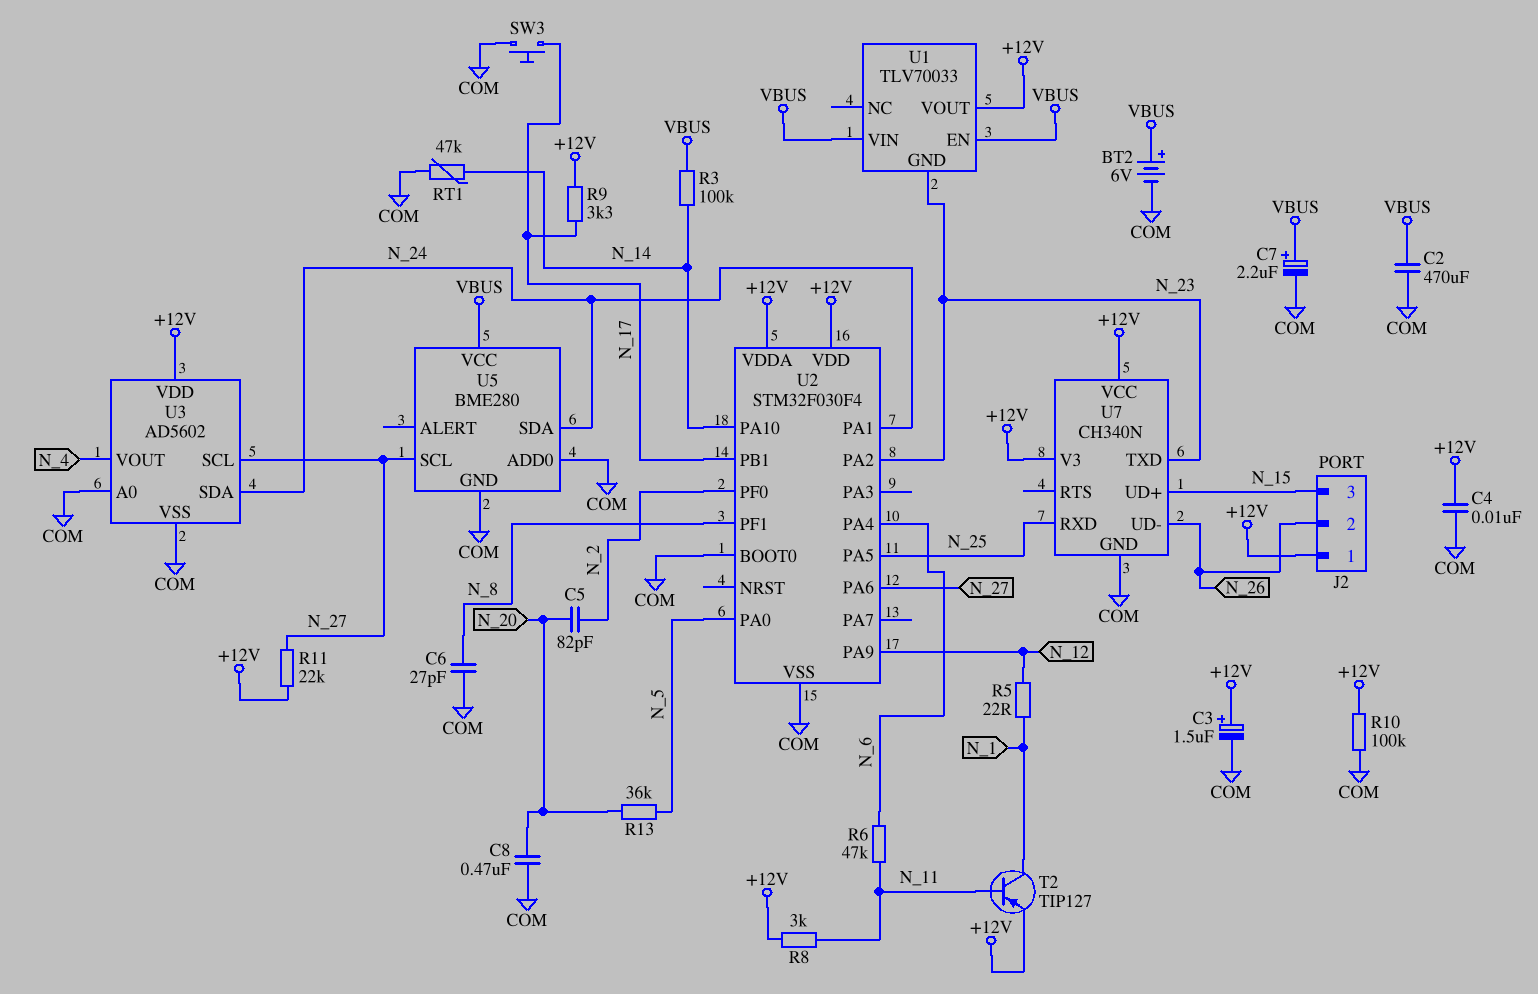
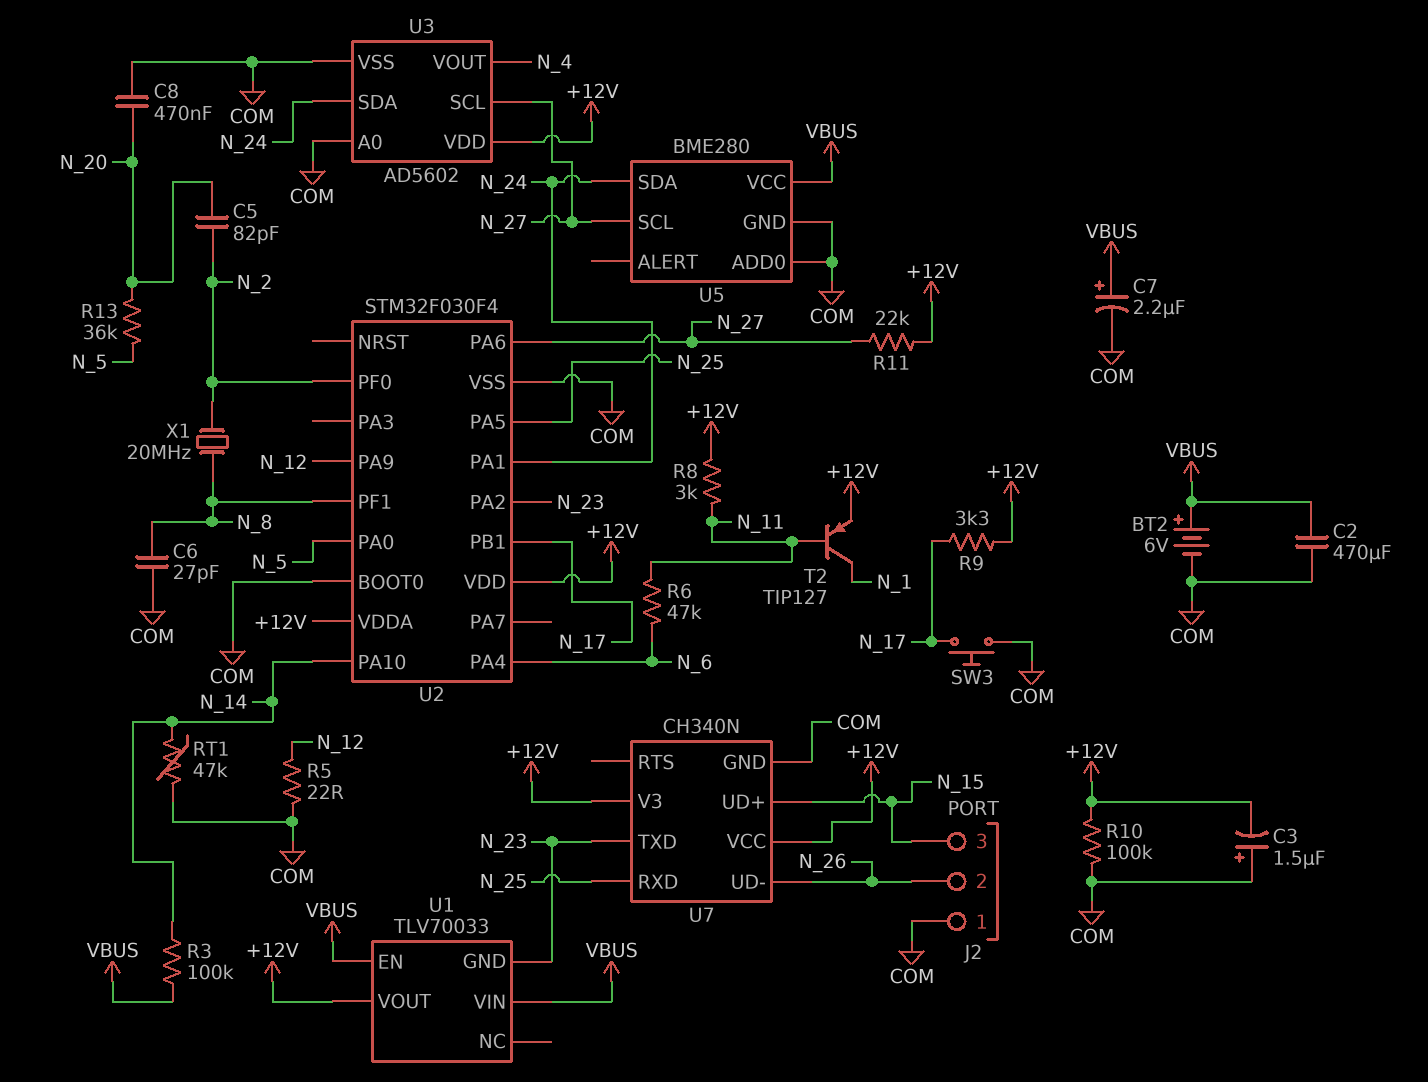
C3: 1.5uF (plus +12V, minus COM) -> 1.5uF (plus COM, minus +12V)
C4: 10nF (+12V, COM) -> none
J2 pin 1: +12V -> COM
R5: 22 (N_1, N_12) -> 22 (COM, N_12)
X1: none -> 20MHz (N_2, N_8)

